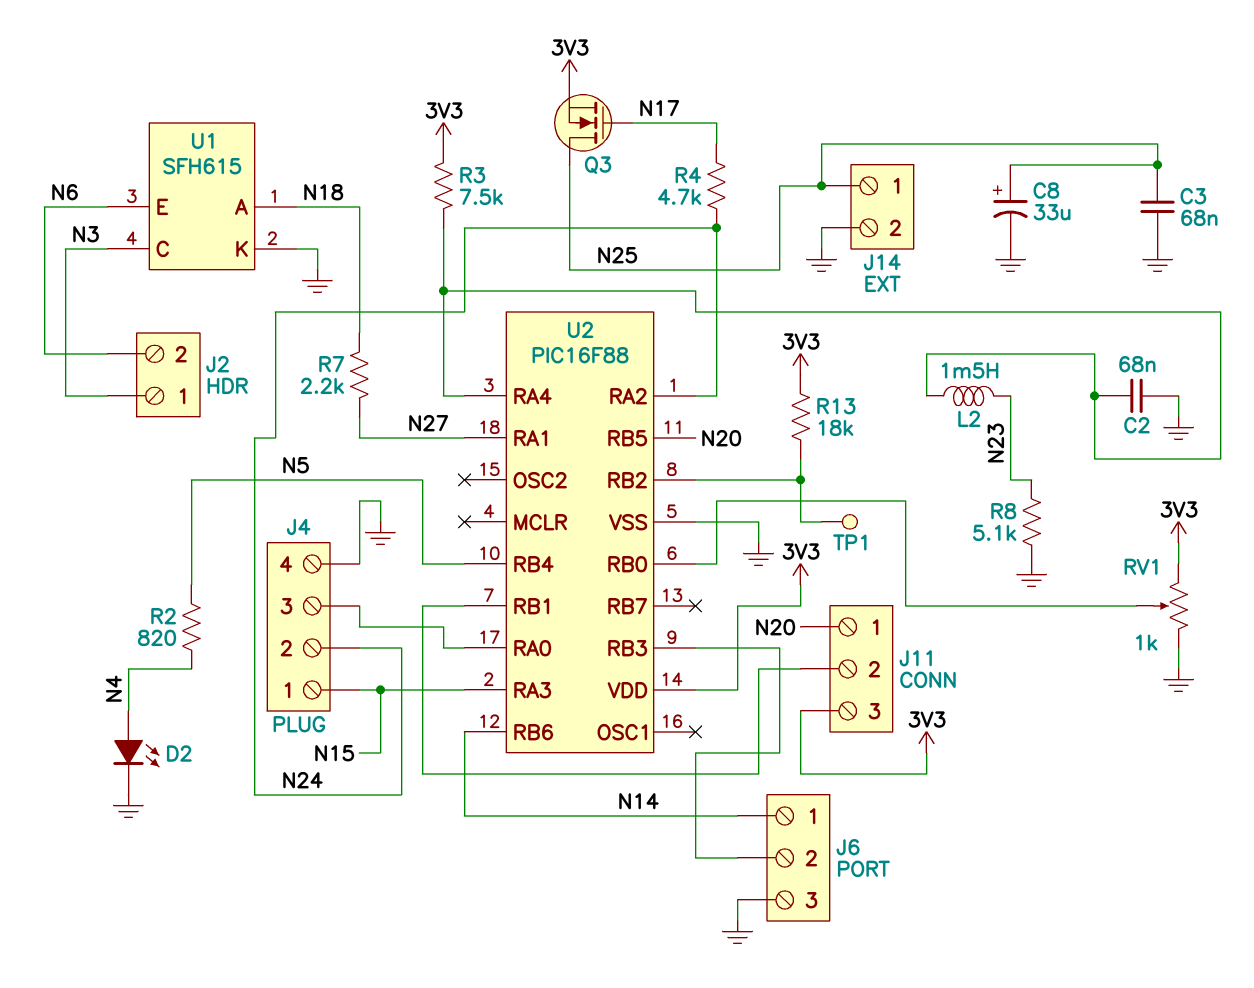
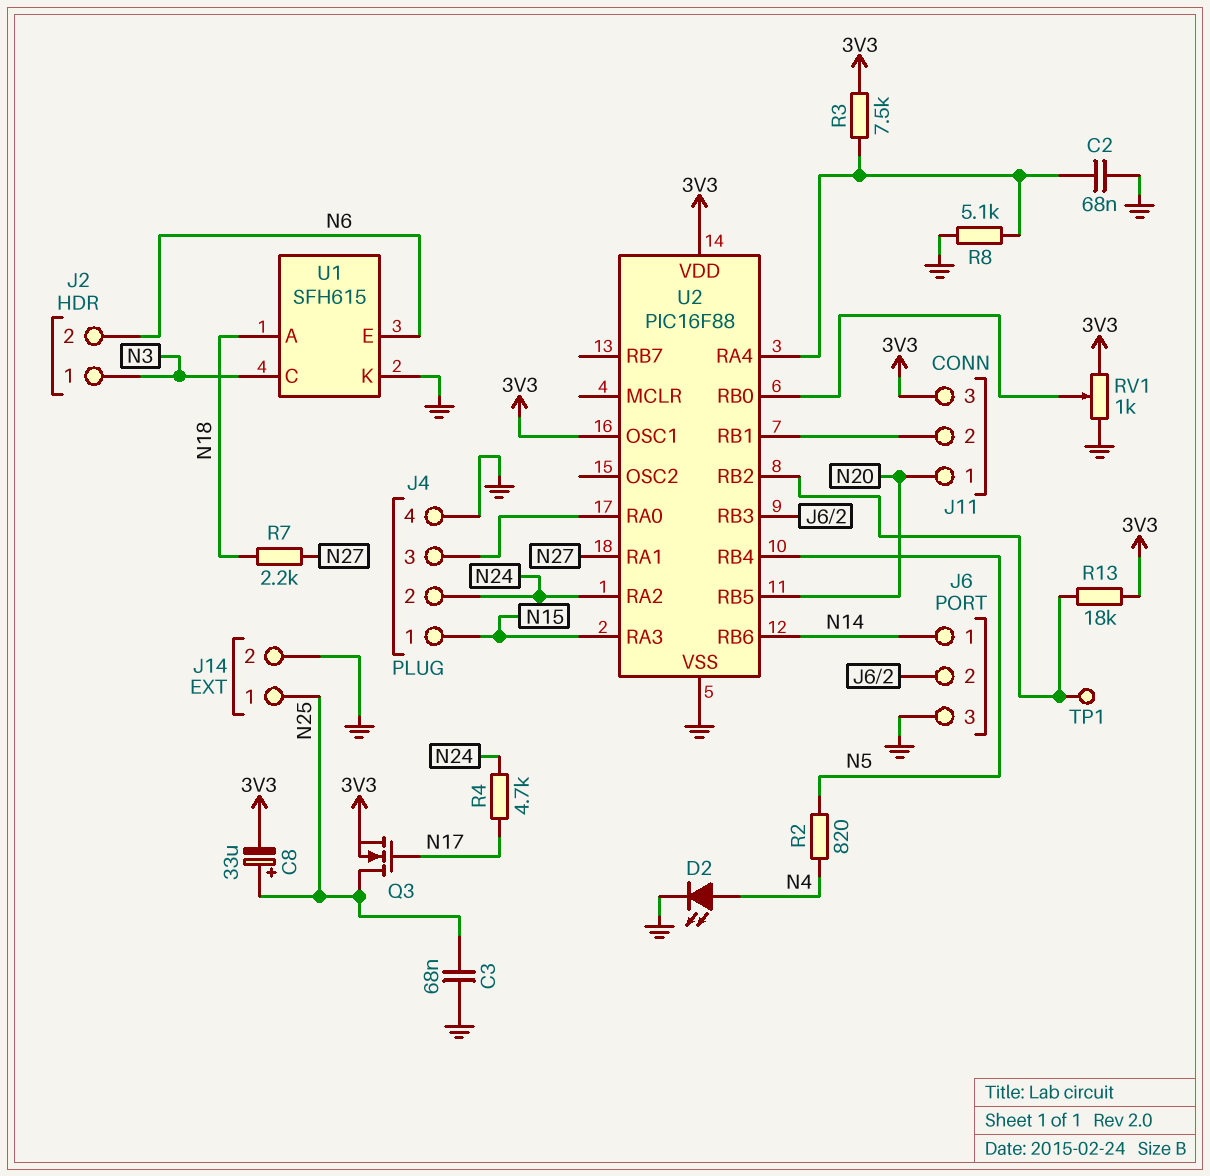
C8: 33uF (plus N25, minus GND) -> 33uF (plus N25, minus 3V3)
L2: 1.5mH (N23, U2/RA4) -> none
R8: 5.1k (GND, N23) -> 5.1k (GND, U2/RA4)
U2 pin OSC1: none -> 3V3

